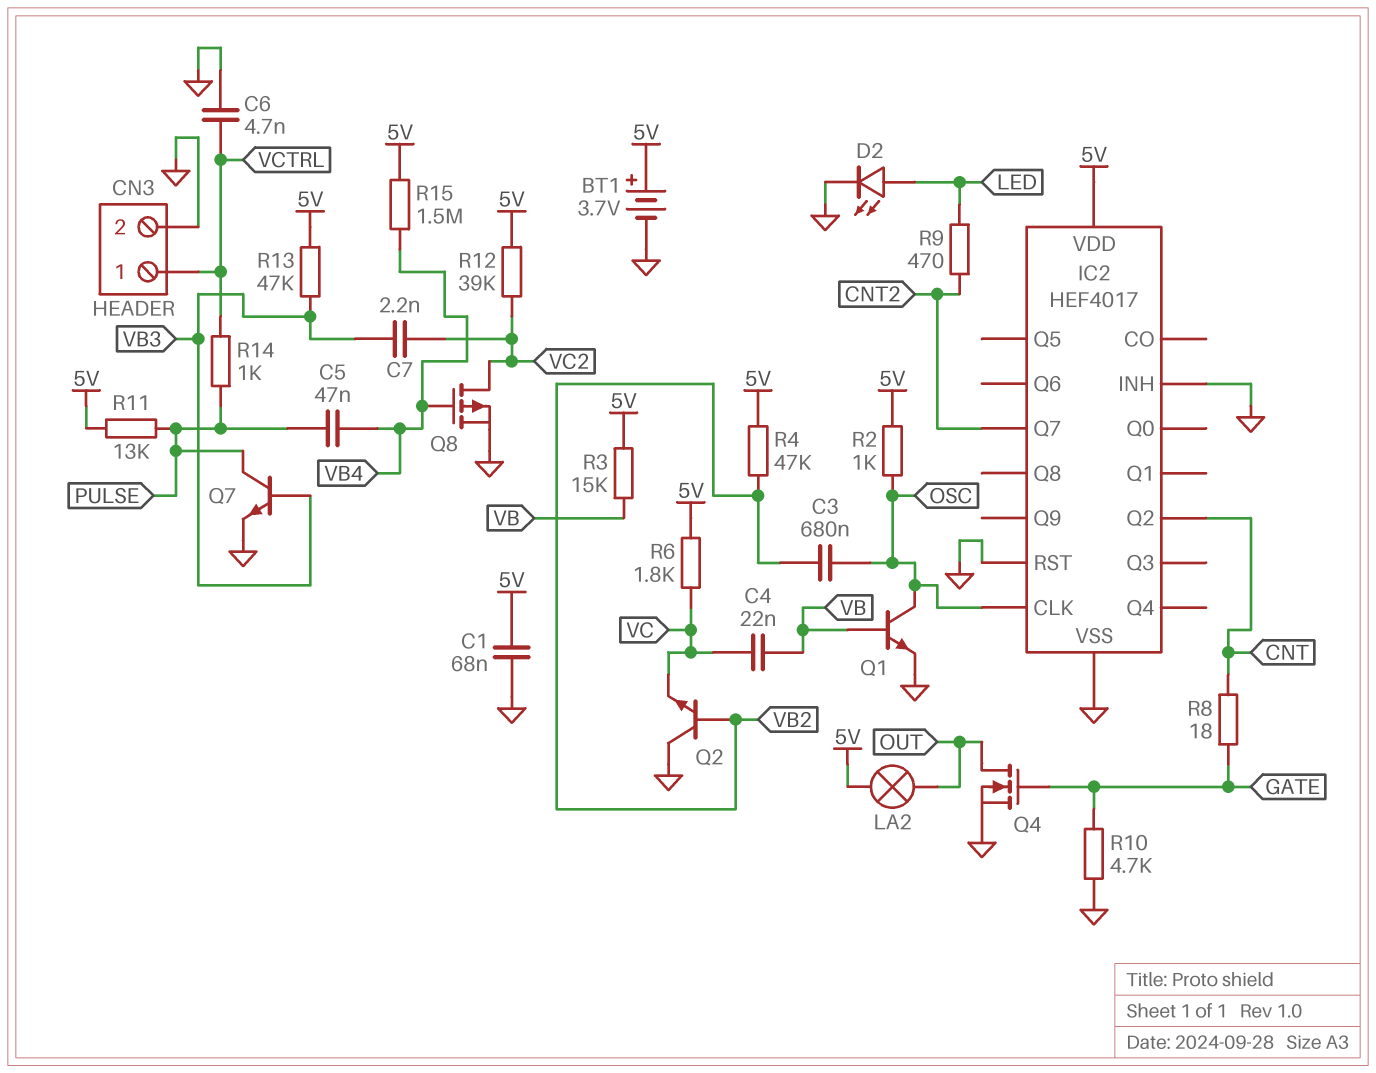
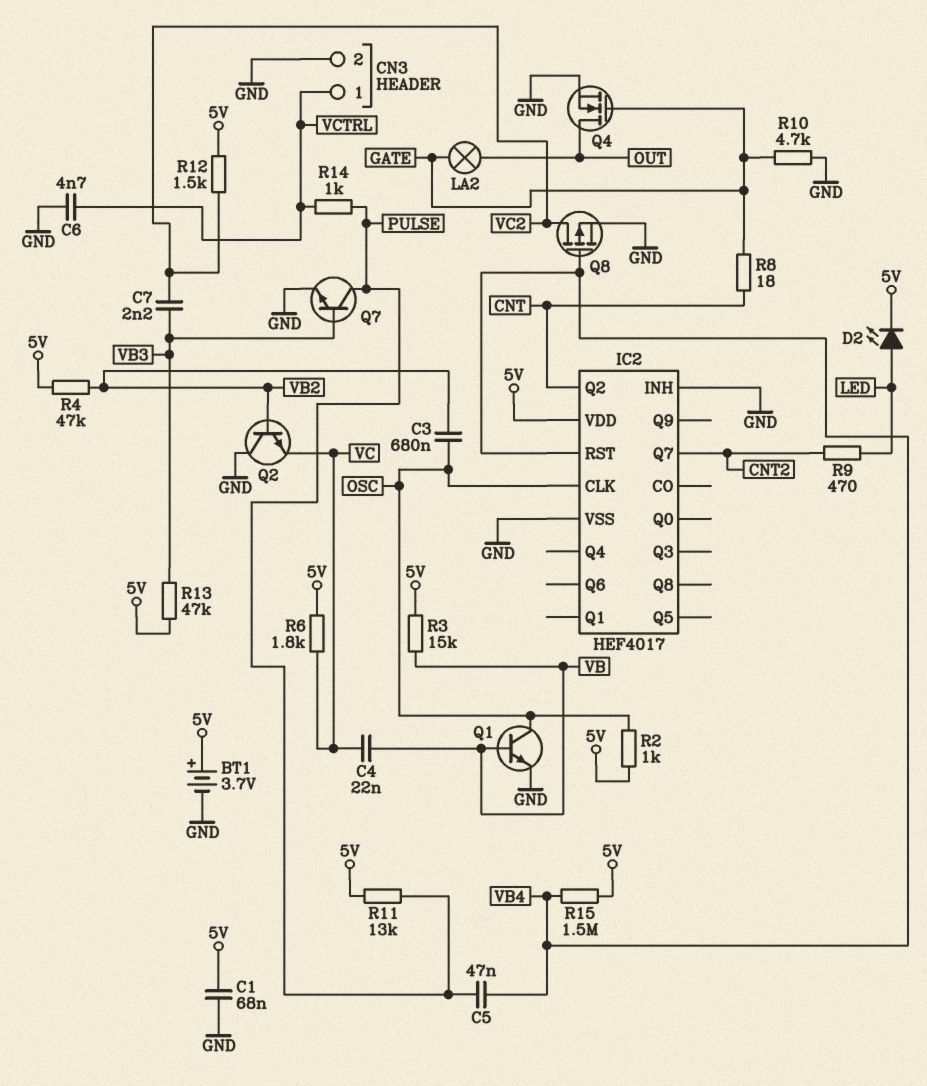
D2: LED (A LED, K GND) -> LED (A LED, K 5V)
IC2 pin RST: GND -> VB4
LA2: lamp (5V, OUT) -> lamp (GATE, OUT)
R12: 39k (5V, VC2) -> 1.5k (5V, VC2)

